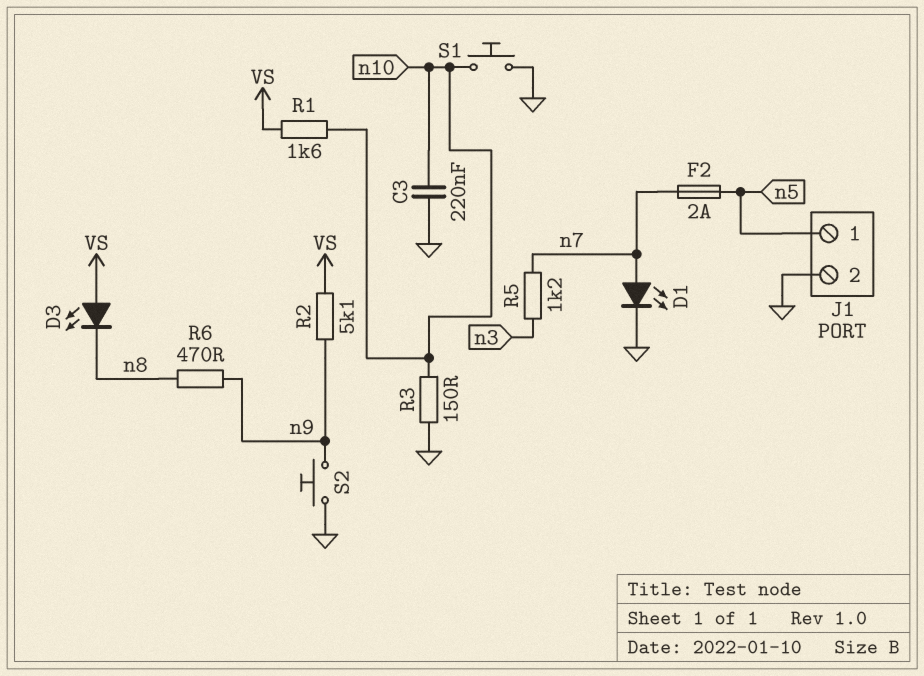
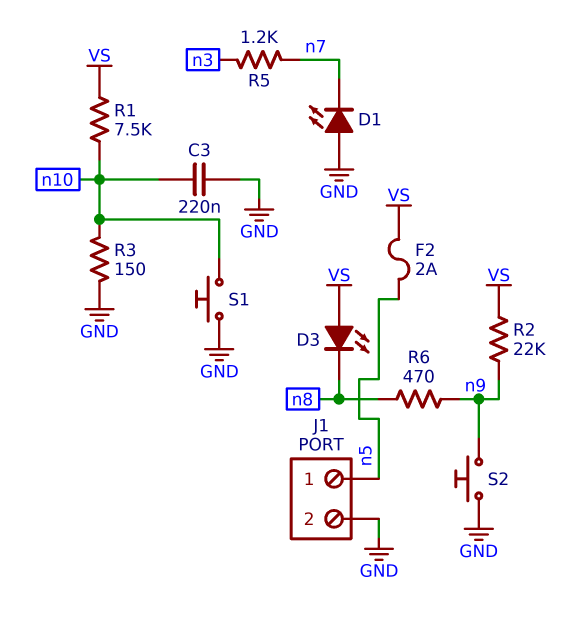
D1: LED (A n7, K GND) -> LED (A GND, K n7)
F2: 2A (n5, n7) -> 2A (VS, n5)
R1: 1.6k (VS, n10) -> 7.5k (VS, n10)
R2: 5.1k (VS, n9) -> 22k (VS, n9)

